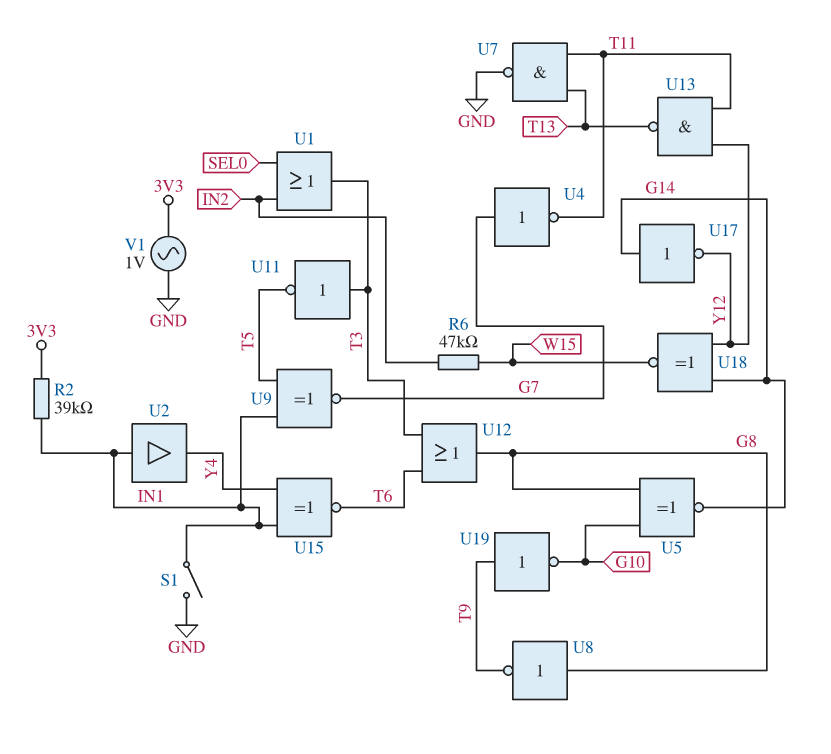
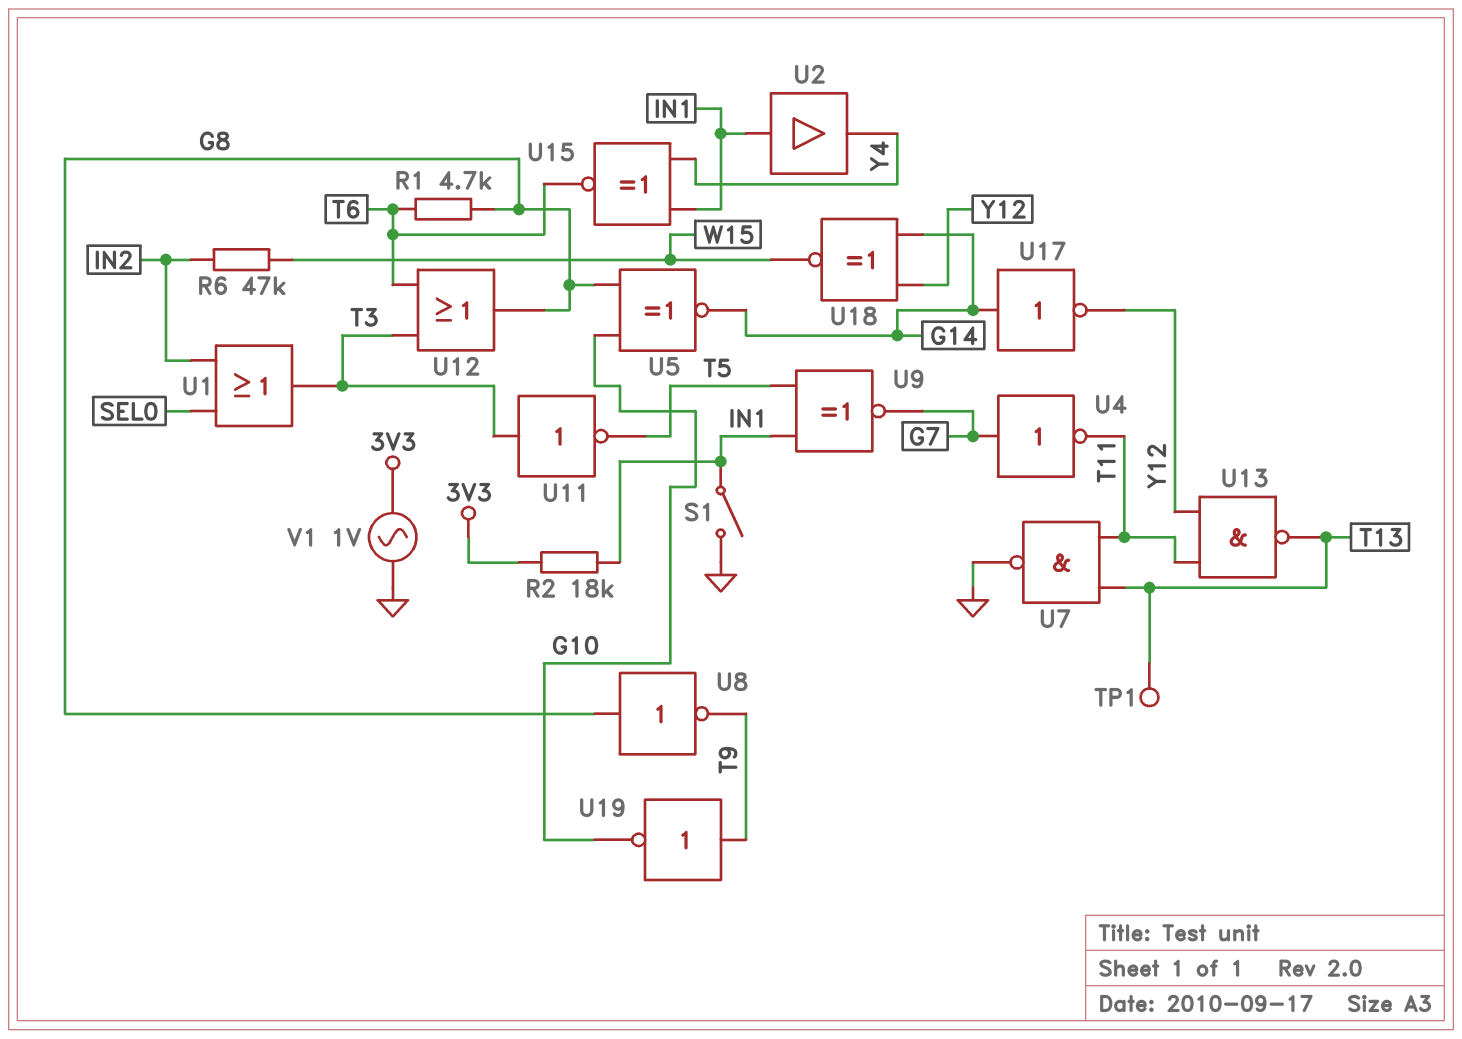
R1: none -> 4.7k (G8, T6)
R2: 39k (3V3, IN1) -> 18k (3V3, IN1)
TP1: none -> test point (T13)

